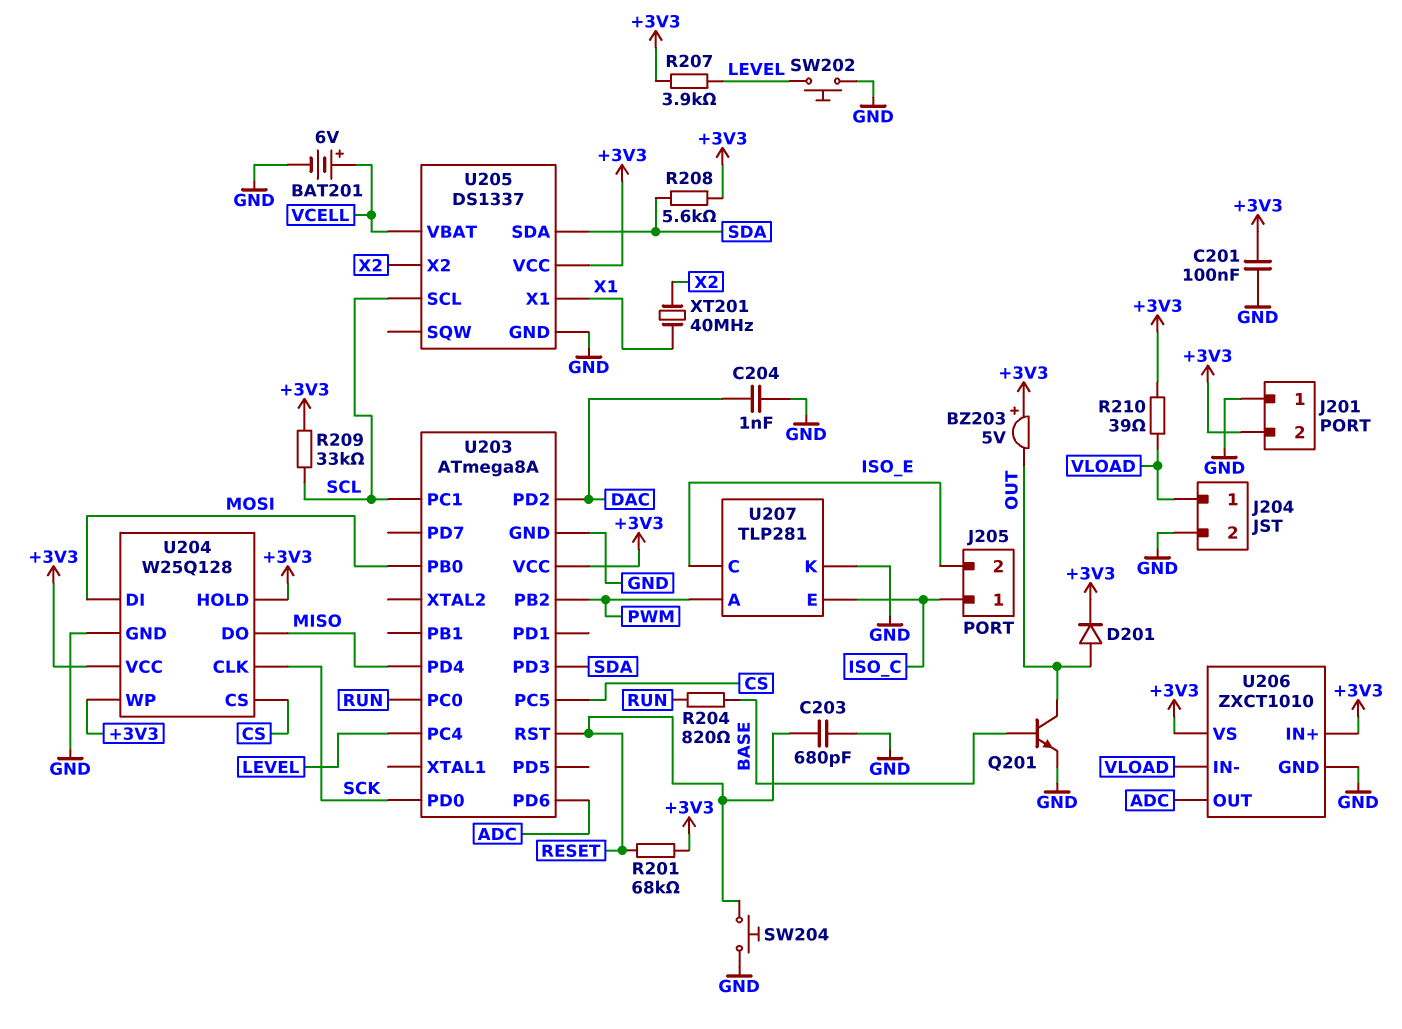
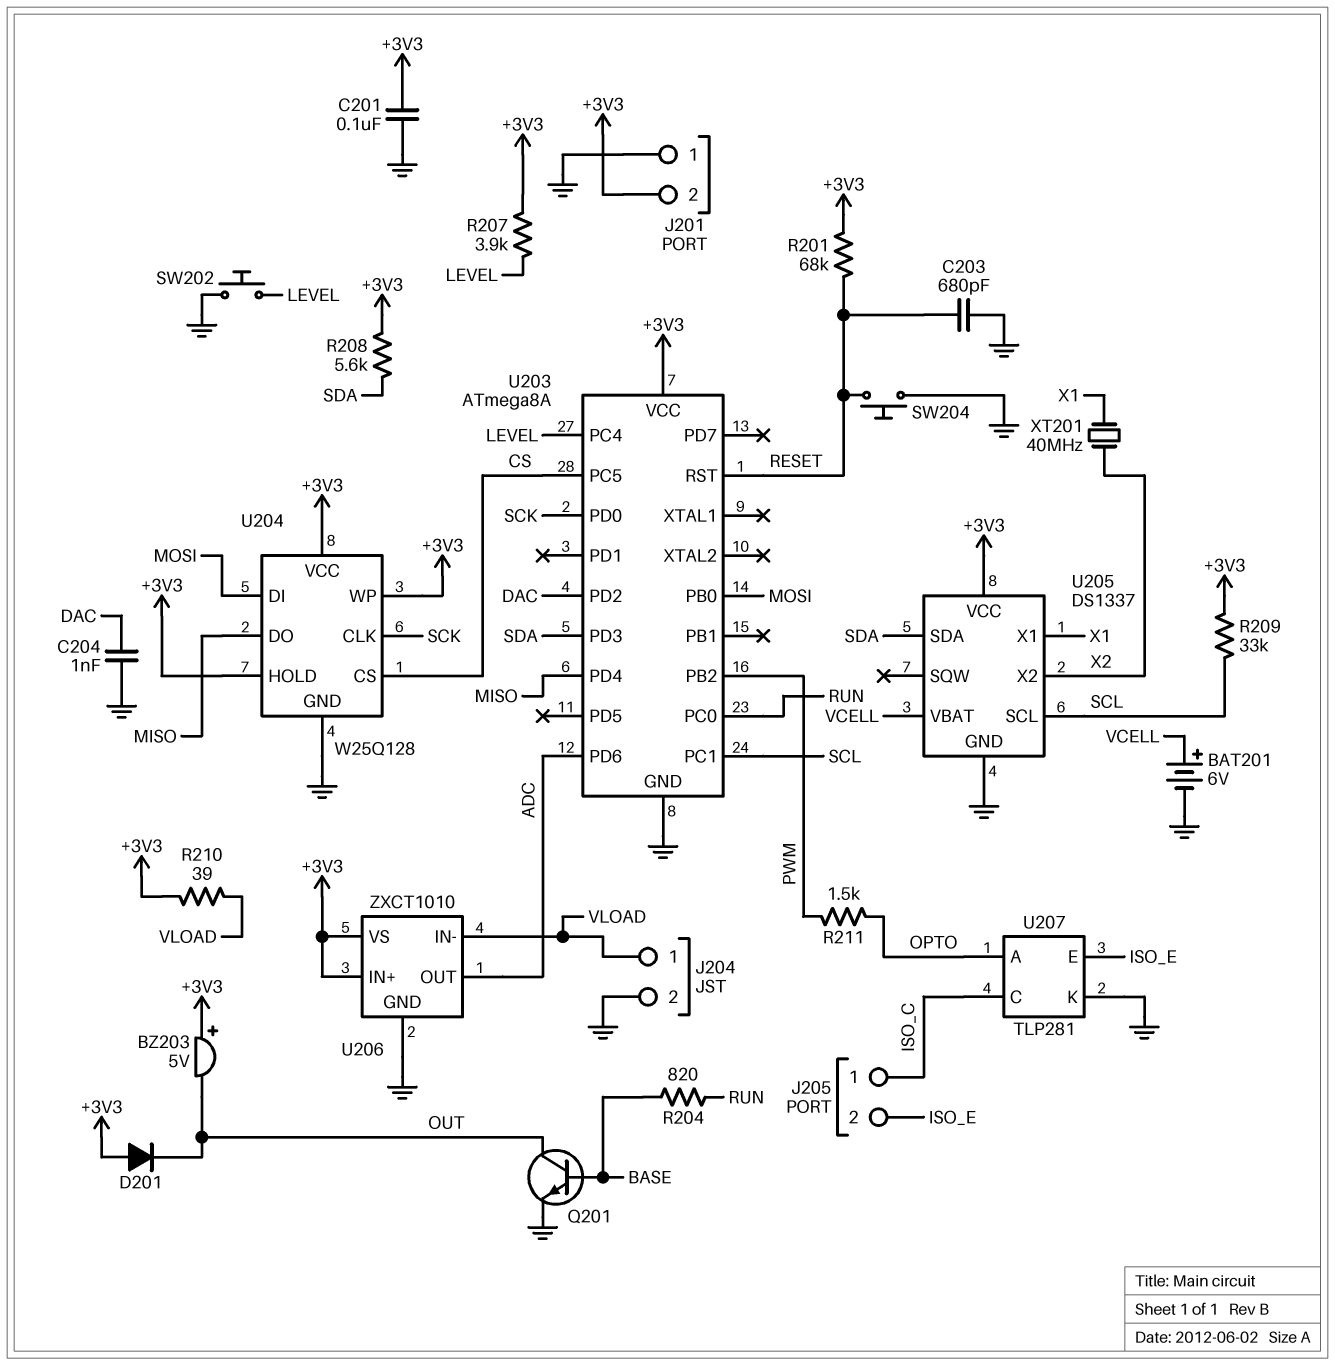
D201: diode (A OUT, K +3V3) -> diode (A +3V3, K OUT)
R211: none -> 1.5k (OPTO, PWM)
U207 pin A: PWM -> OPTO
U207 pin C: ISO_E -> ISO_C
U207 pin E: ISO_C -> ISO_E

